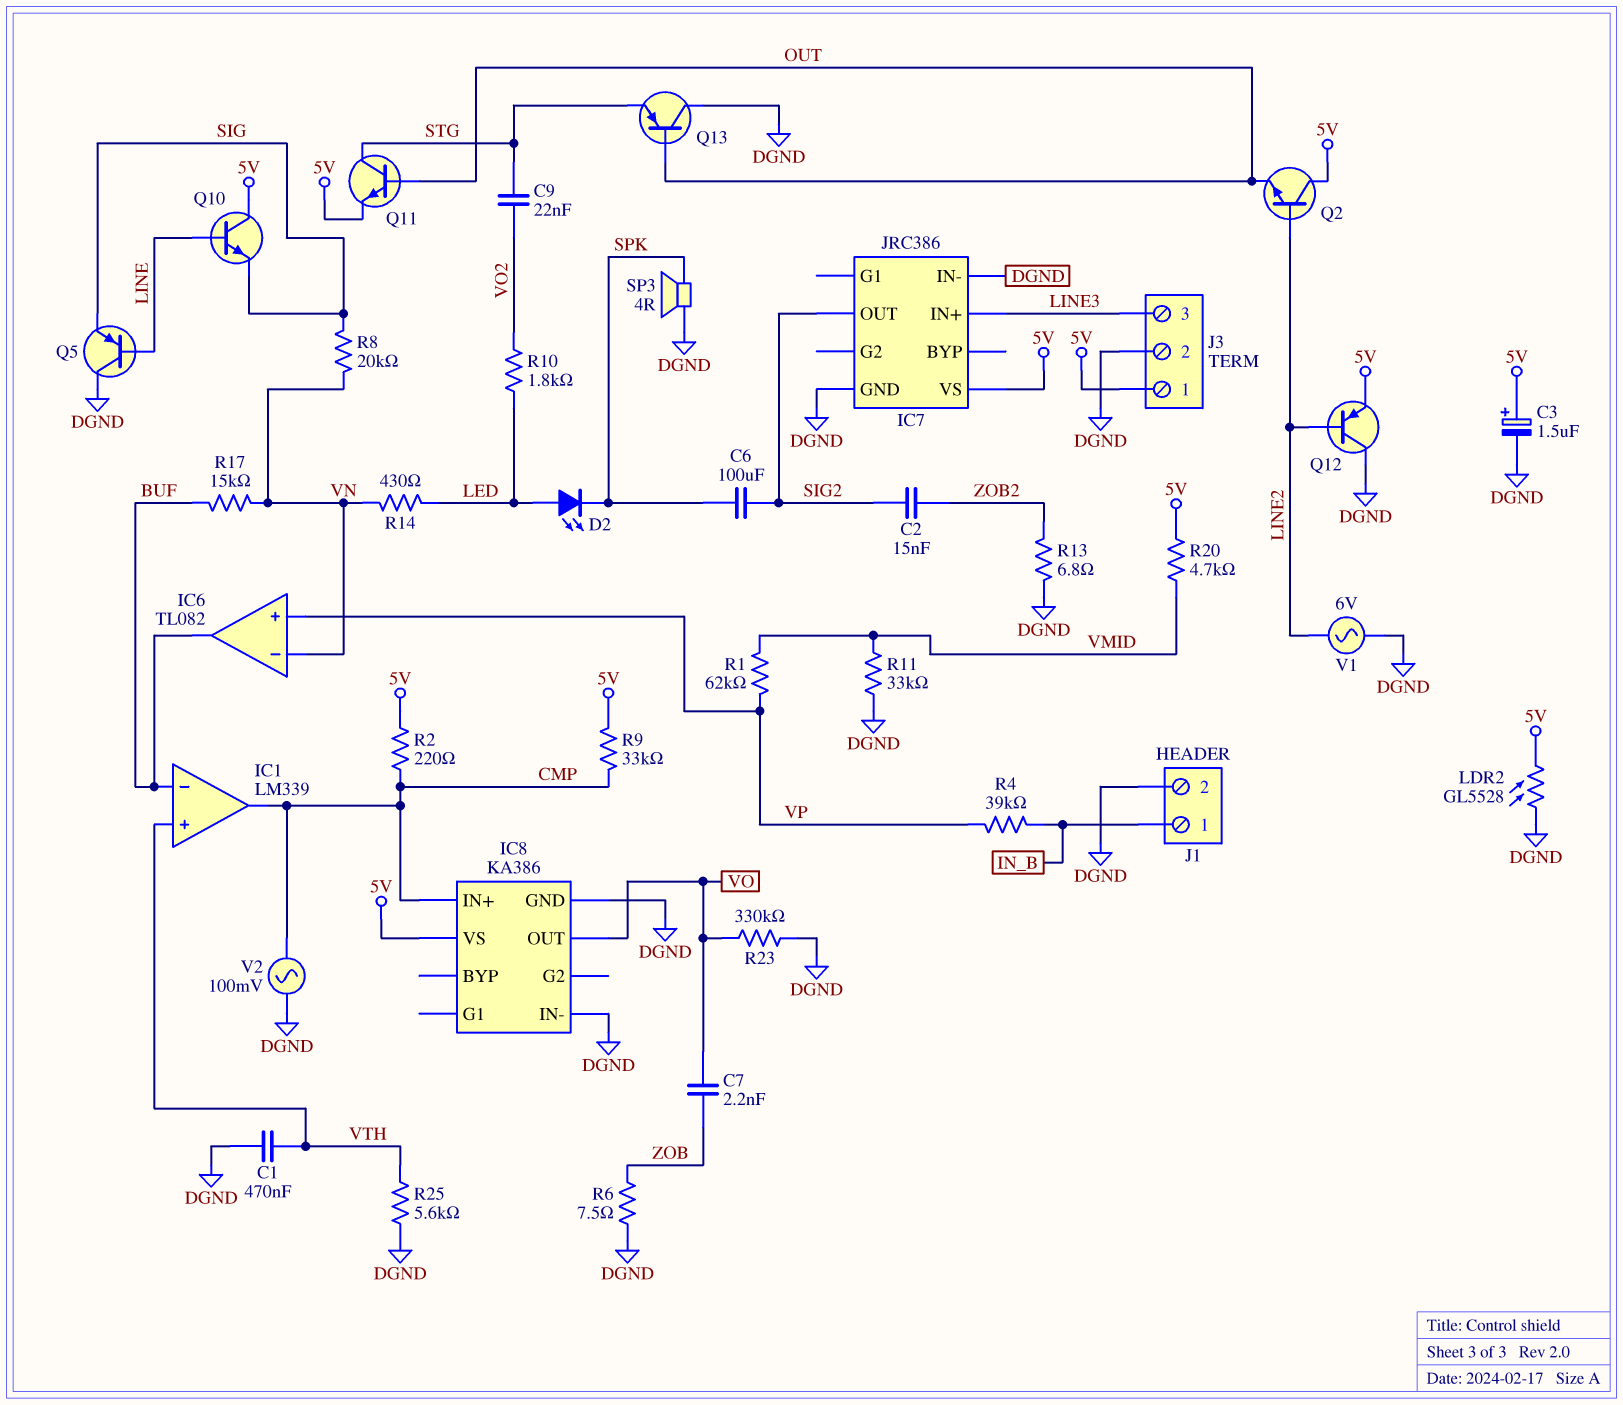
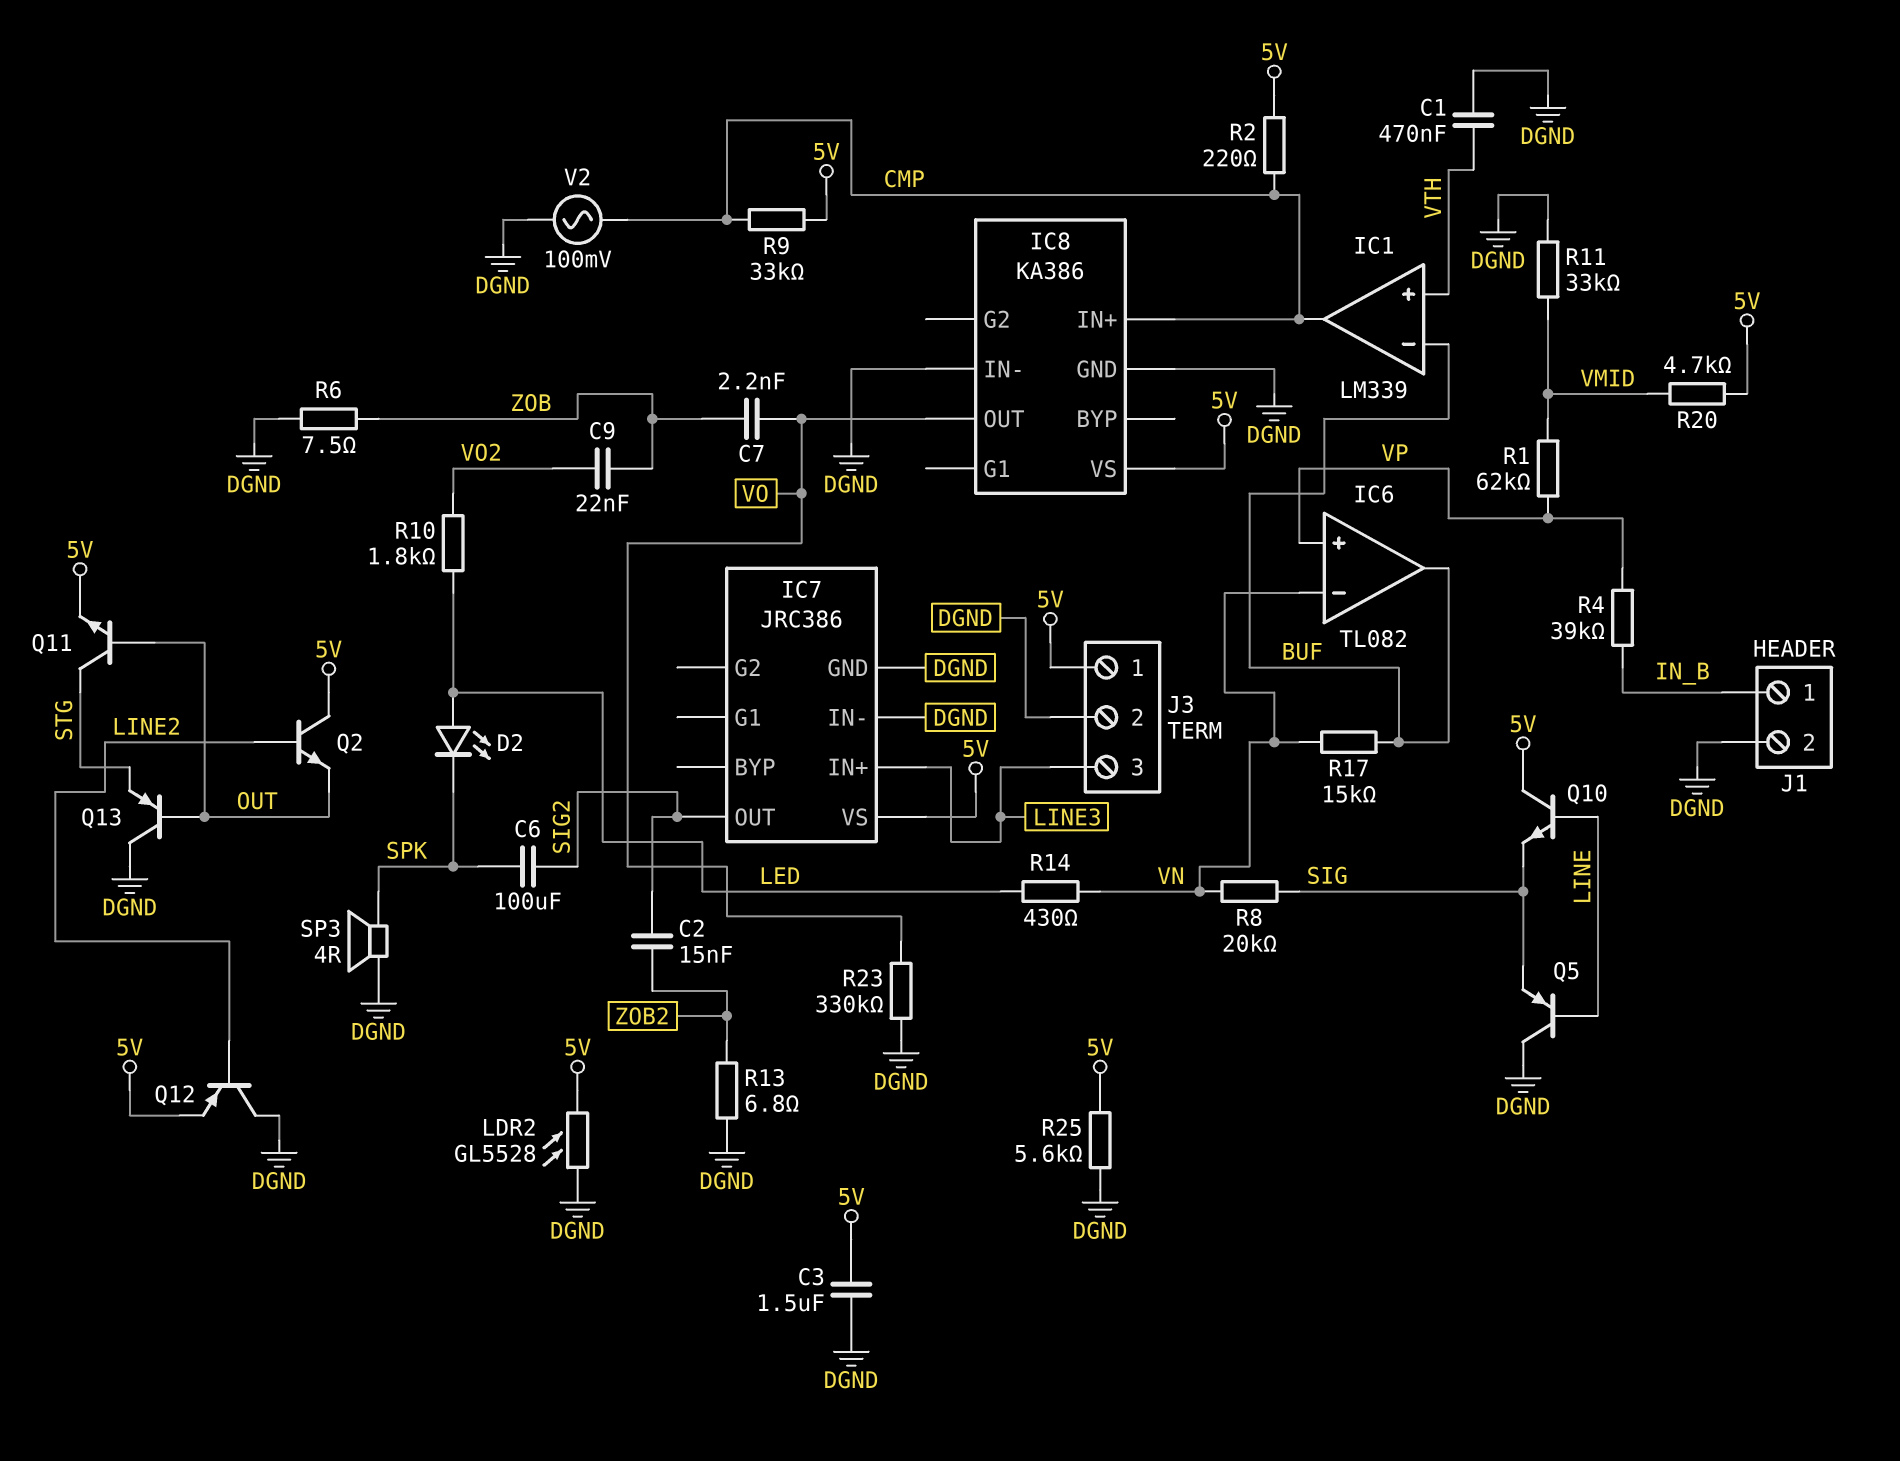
C3: 1.5uF (plus 5V, minus DGND) -> 1.5uF (5V, DGND)
C9: 22nF (STG, VO2) -> 22nF (VO2, ZOB)
R25: 5.6k (DGND, VTH) -> 5.6k (5V, DGND)
V1: AC 6V (DGND, LINE2) -> none

